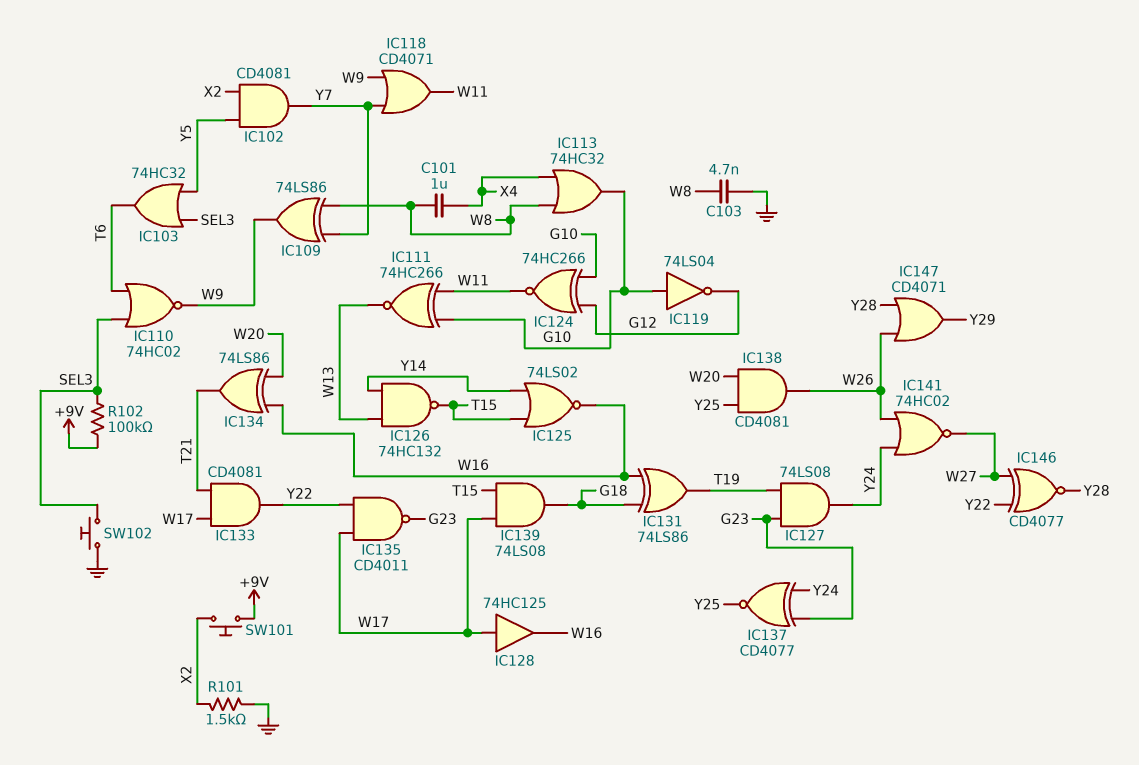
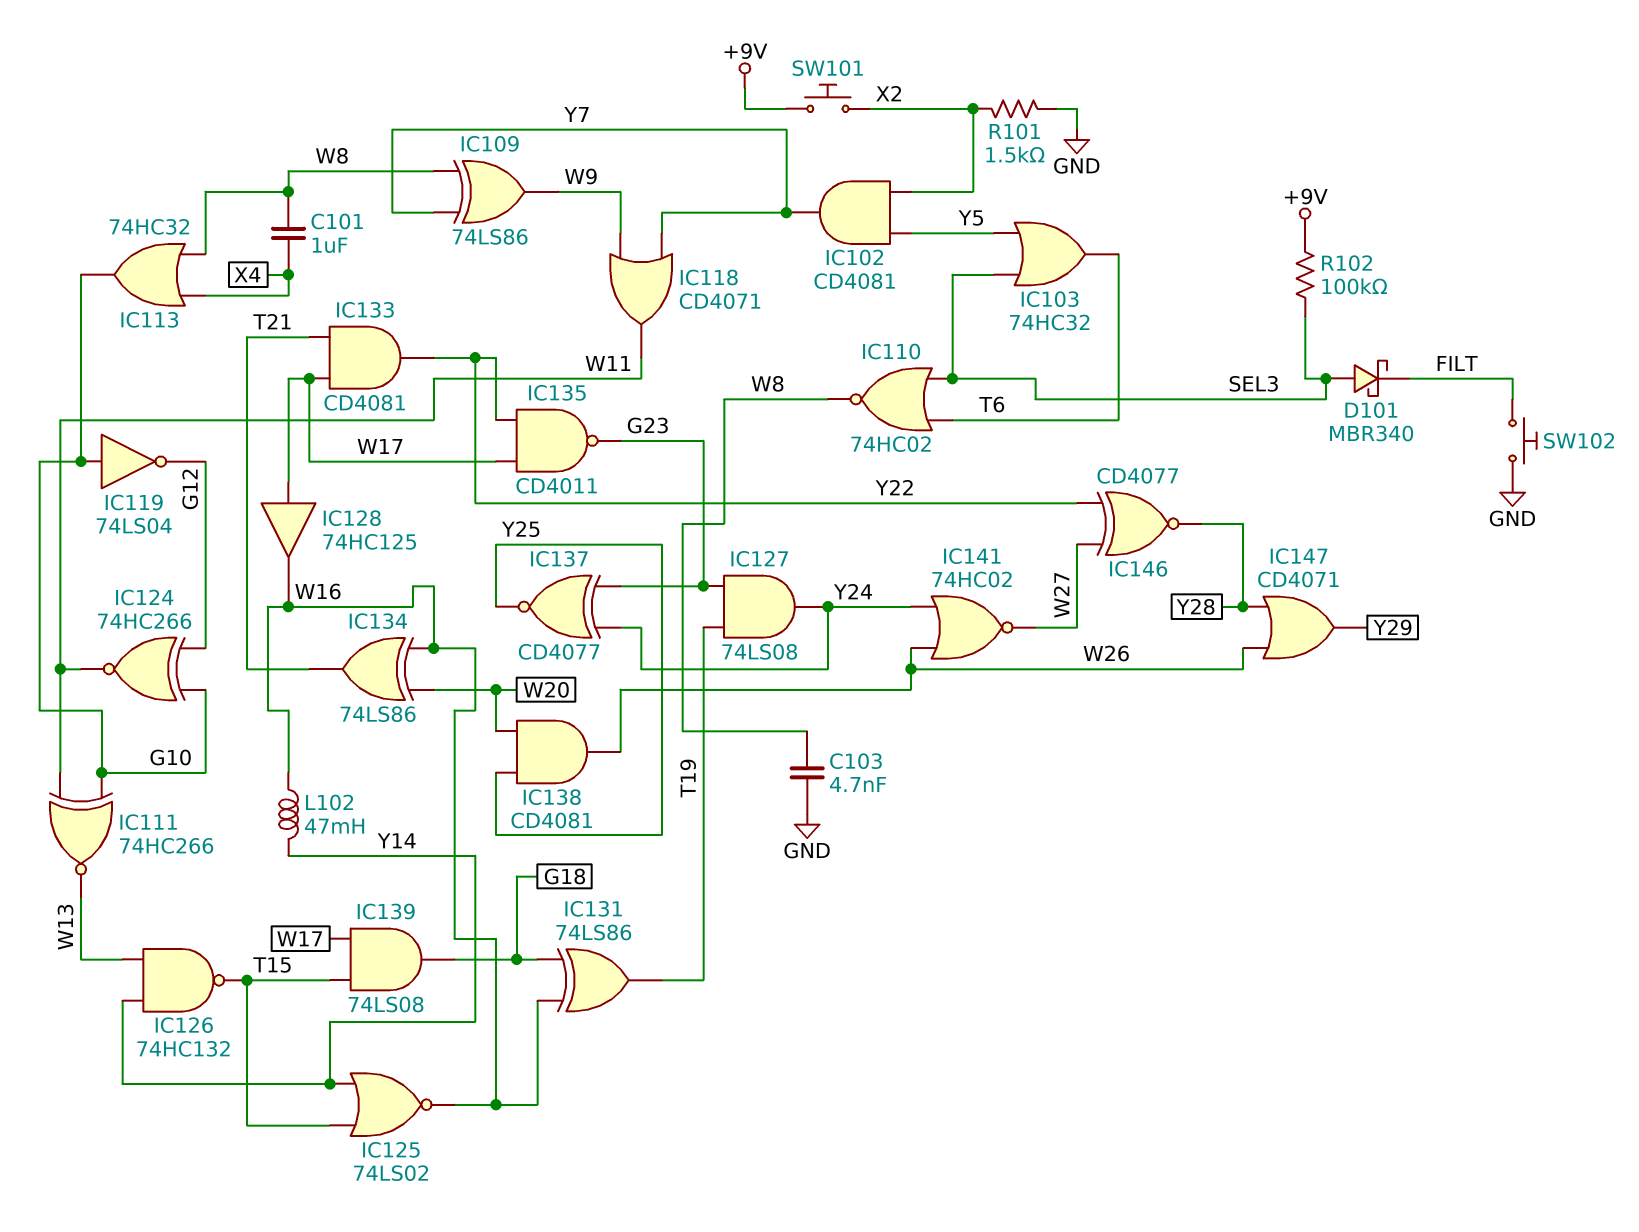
D101: none -> schottky MBR340 (A SEL3, K FILT)
IC110: NOR 74HC02 (in SEL3, in T6, out W9) -> NOR 74HC02 (in SEL3, in T6, out W8)
L102: none -> 47mH (W16, Y14)
SW102: button (GND, SEL3) -> button (FILT, GND)

